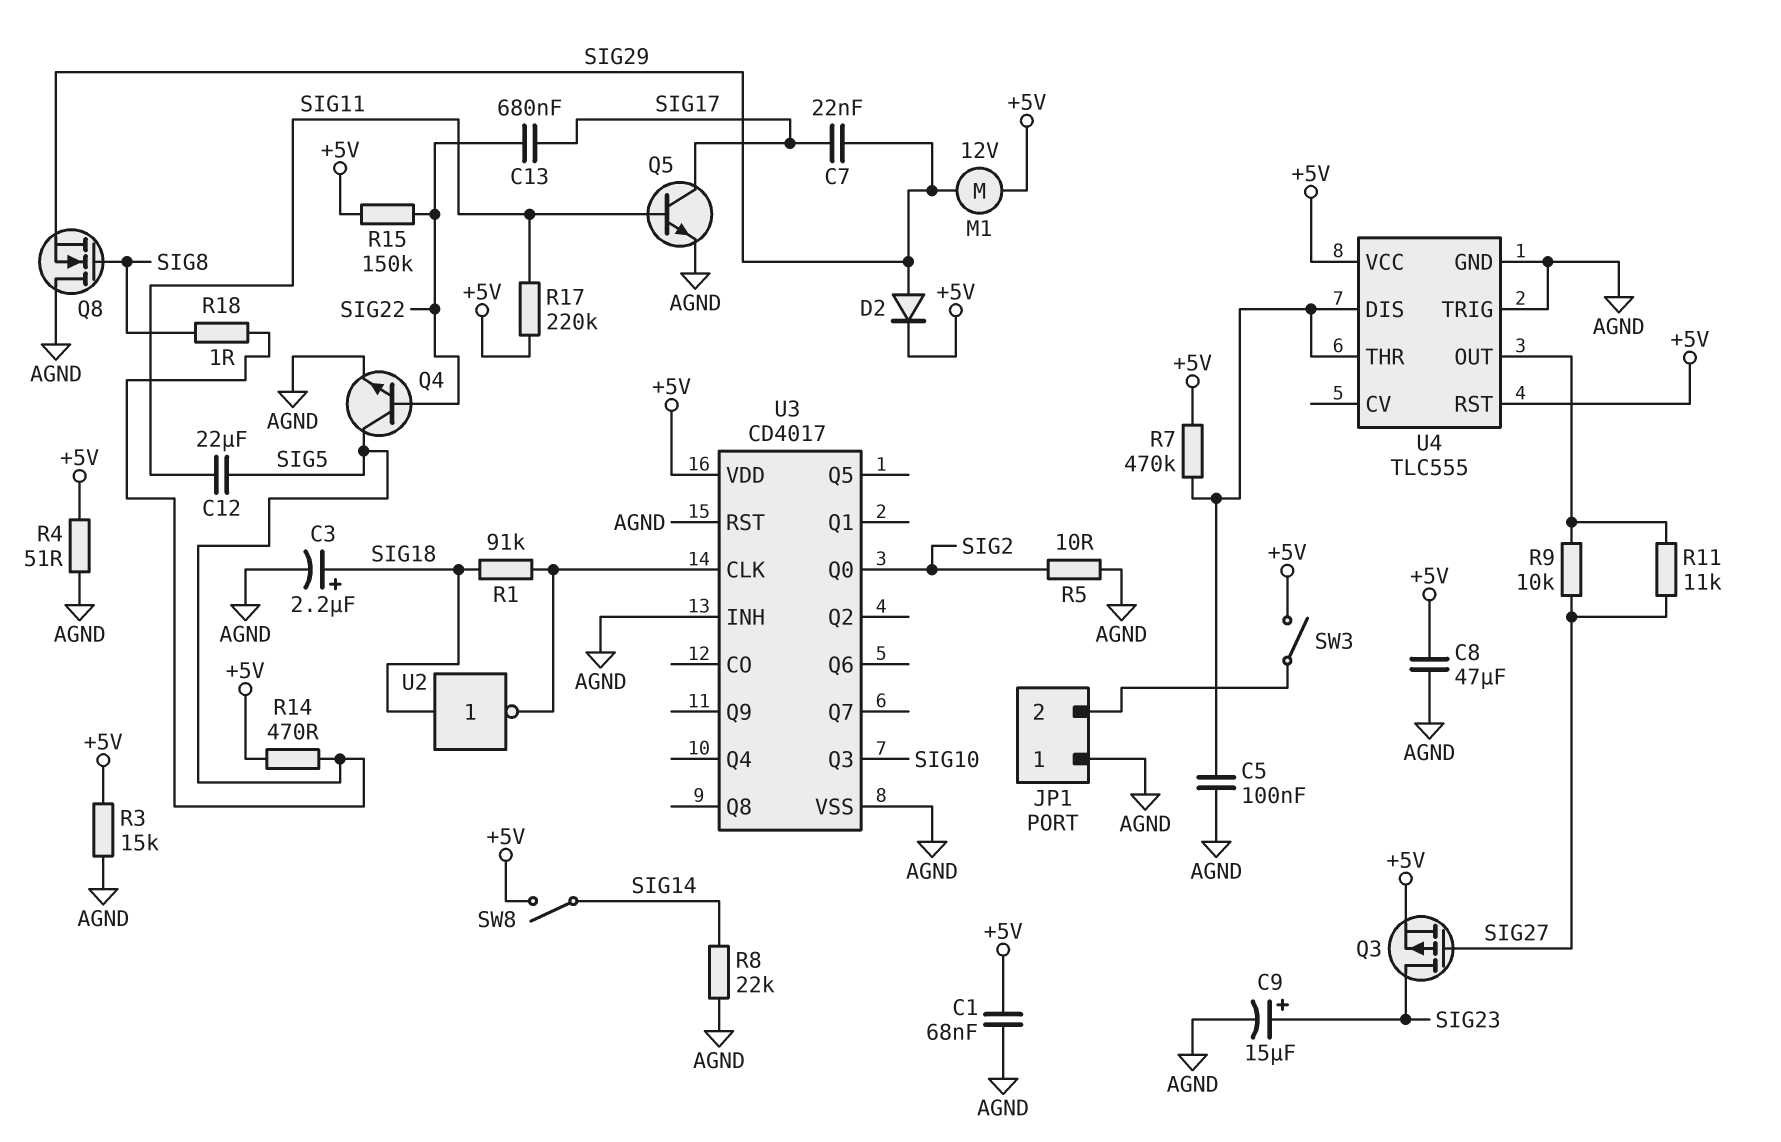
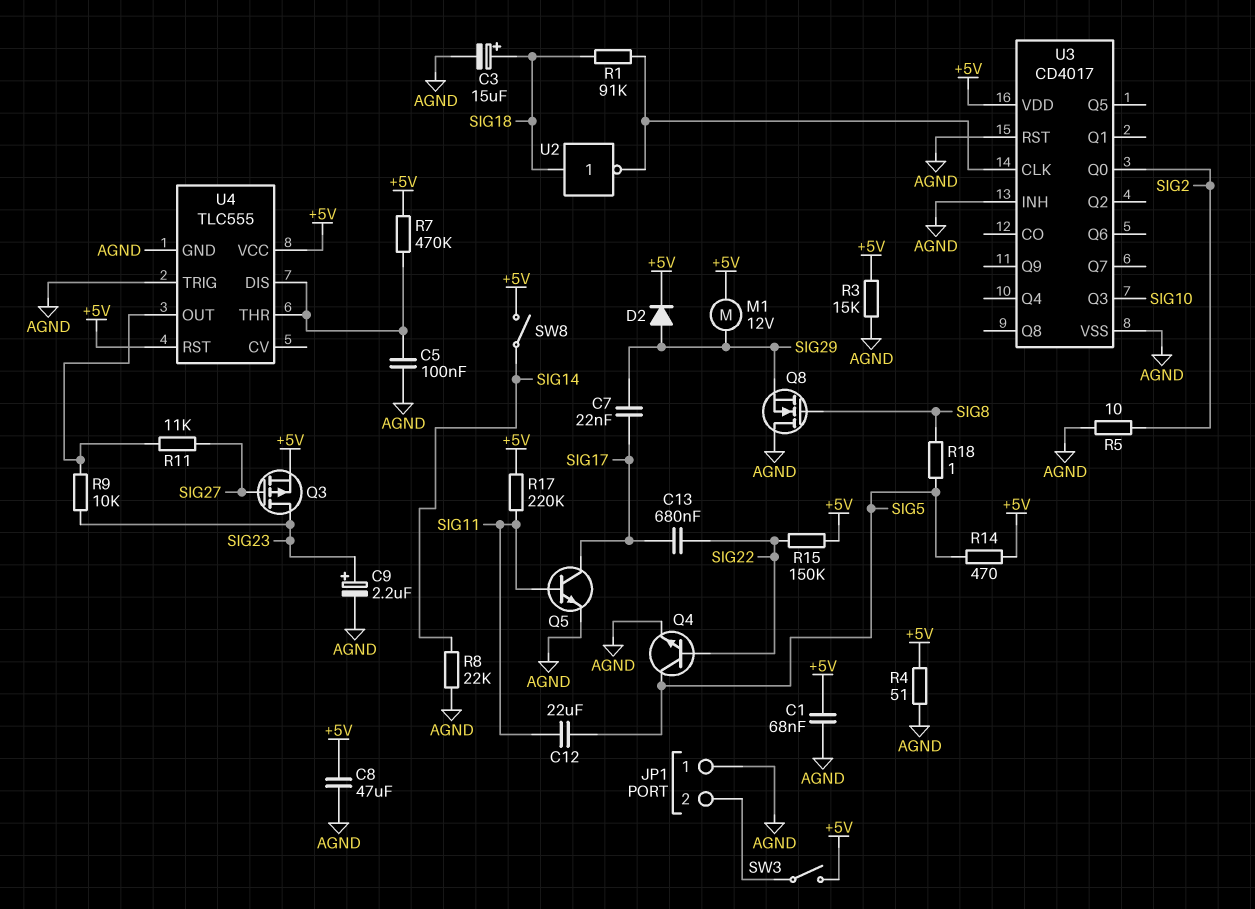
C3: 2.2uF (plus SIG18, minus AGND) -> 15uF (plus SIG18, minus AGND)
C9: 15uF (plus SIG23, minus AGND) -> 2.2uF (plus SIG23, minus AGND)
R9: 10k (SIG27, U4/OUT) -> 10k (SIG23, U4/OUT)

